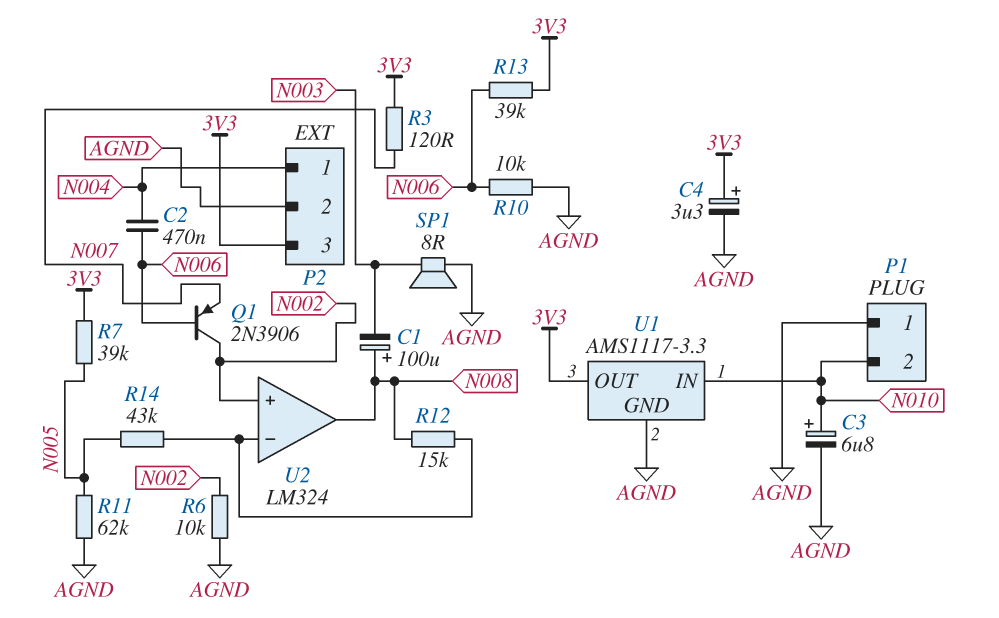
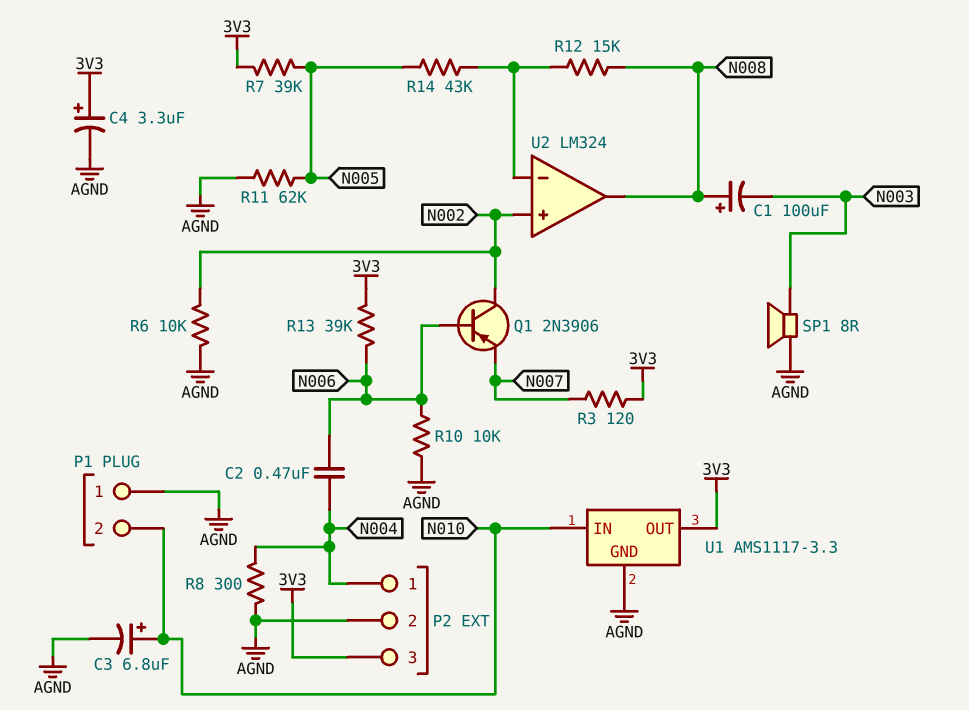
R8: none -> 300 (AGND, N004)

